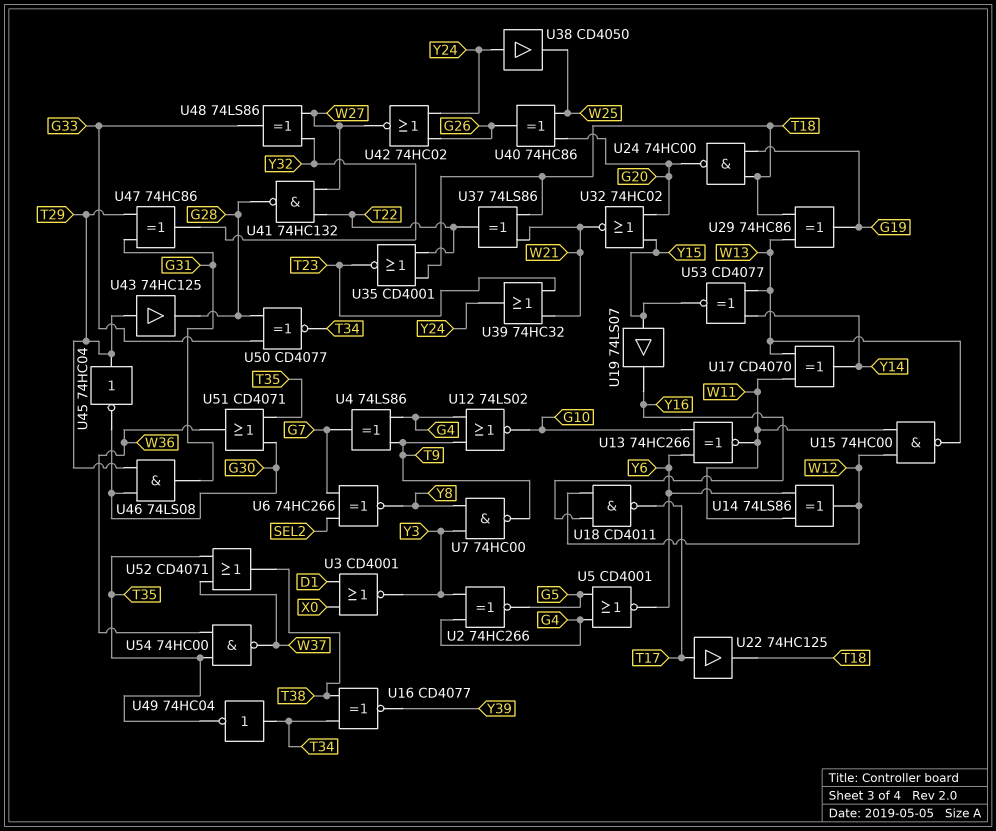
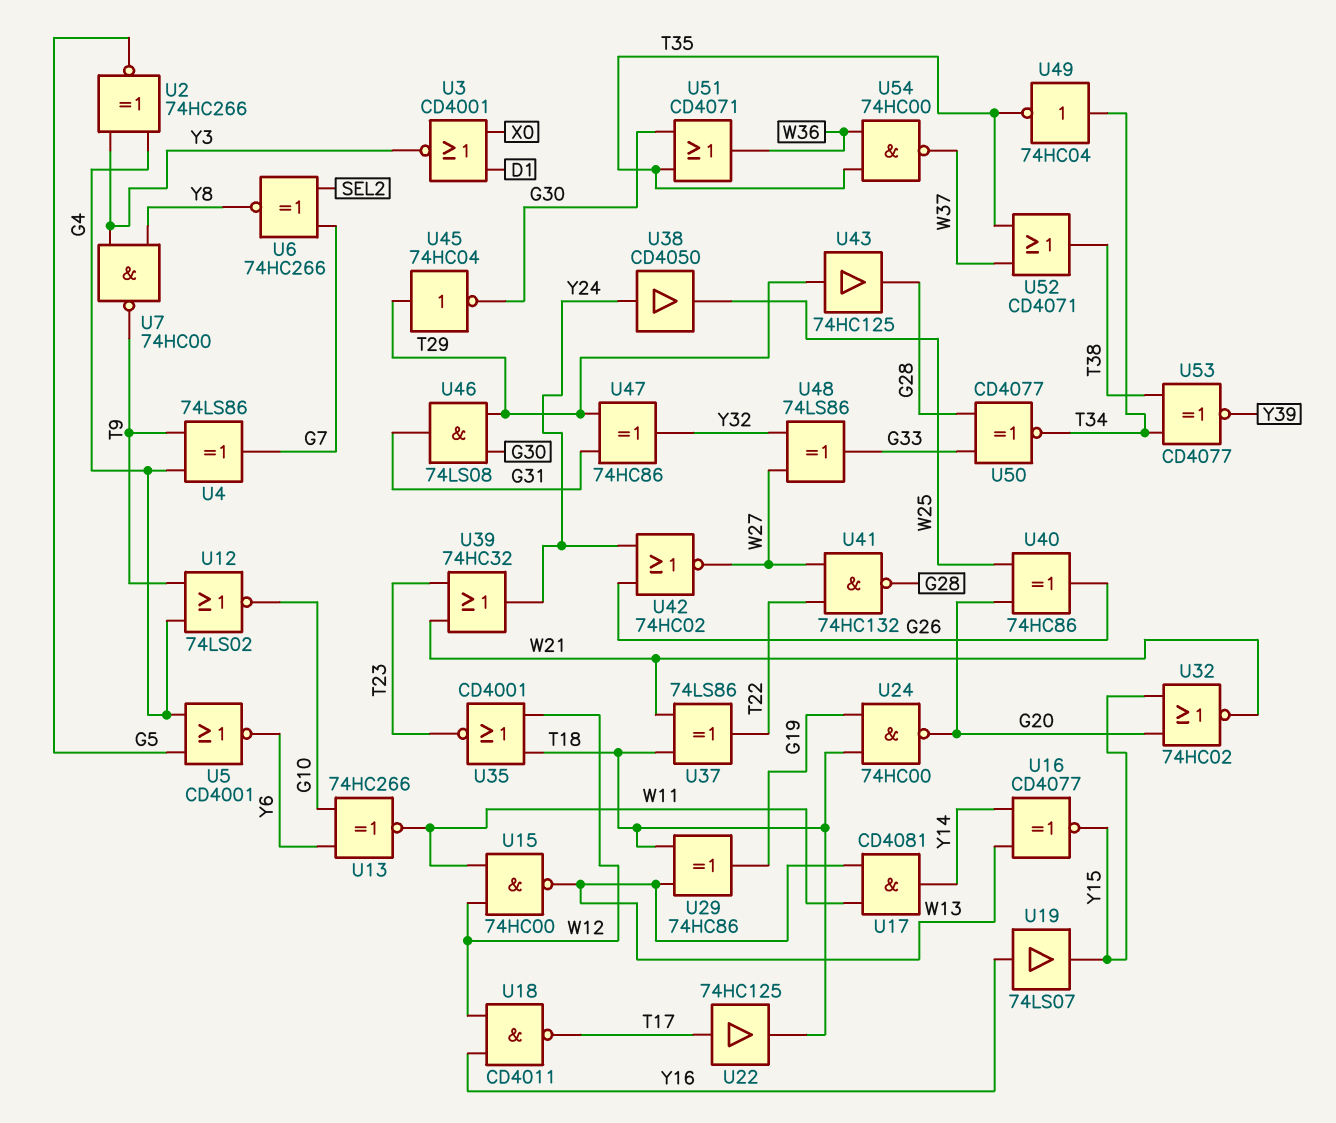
U14: XOR 74LS86 (in W11, in Y6, out W12) -> none
U16: XNOR CD4077 (in T34, in T38, out Y39) -> XNOR CD4077 (in W13, in Y14, out Y15)
U17: XOR CD4070 (in W11, in W13, out Y14) -> AND CD4081 (in W11, in W13, out Y14)
U19: buffer 74LS07 (in Y15, out Y16) -> buffer 74LS07 (in Y16, out Y15)
U35: NOR CD4001 (in T18, in T22, out T23) -> NOR CD4001 (in T18, in W12, out T23)
U53: XNOR CD4077 (in W13, in Y14, out Y15) -> XNOR CD4077 (in T34, in T38, out Y39)

